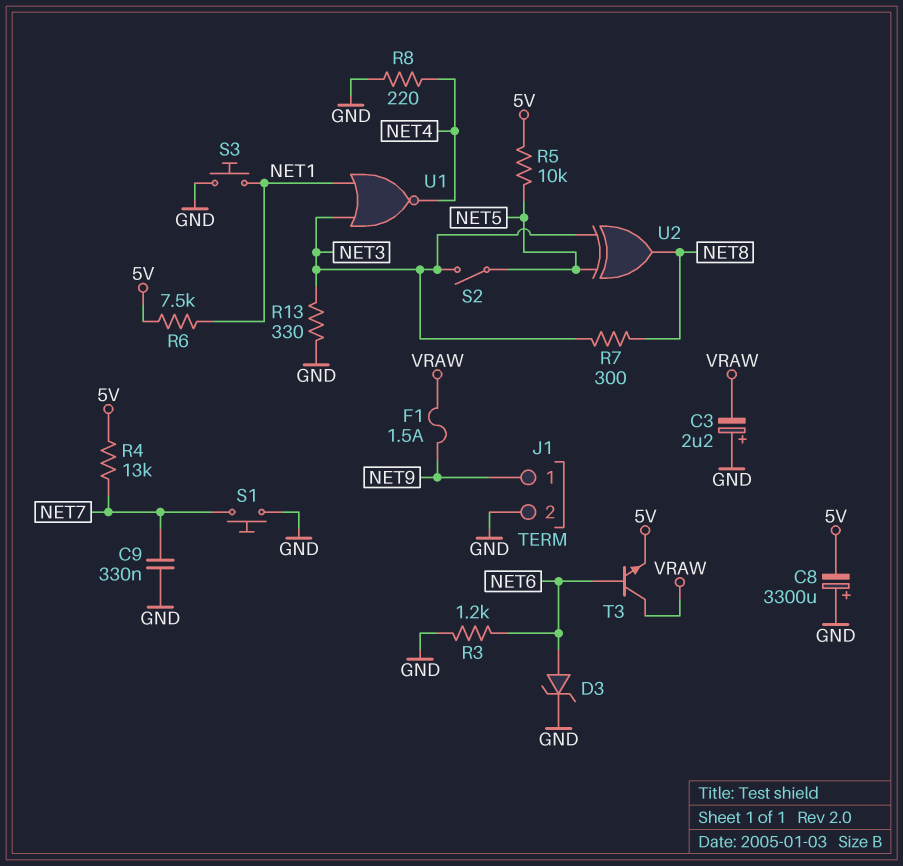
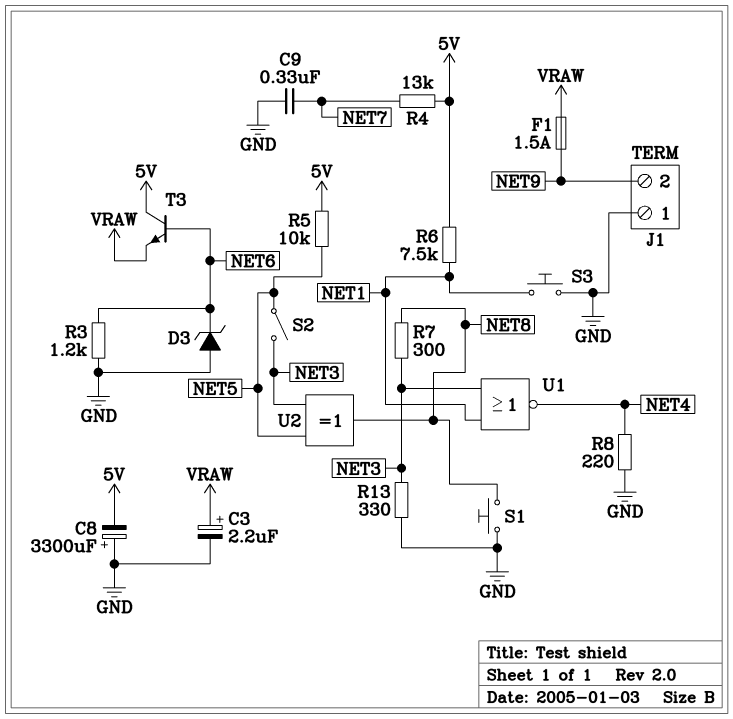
C3: 2.2uF (plus GND, minus VRAW) -> 2.2uF (plus VRAW, minus GND)
D3: zener (A NET6, K GND) -> zener (A GND, K NET6)
J1 pin 1: NET9 -> GND
J1 pin 2: GND -> NET9
S1: button (GND, NET7) -> button (GND, NET8)
T3: NPN (B NET6, C VRAW, E 5V) -> NPN (B NET6, C 5V, E VRAW)

